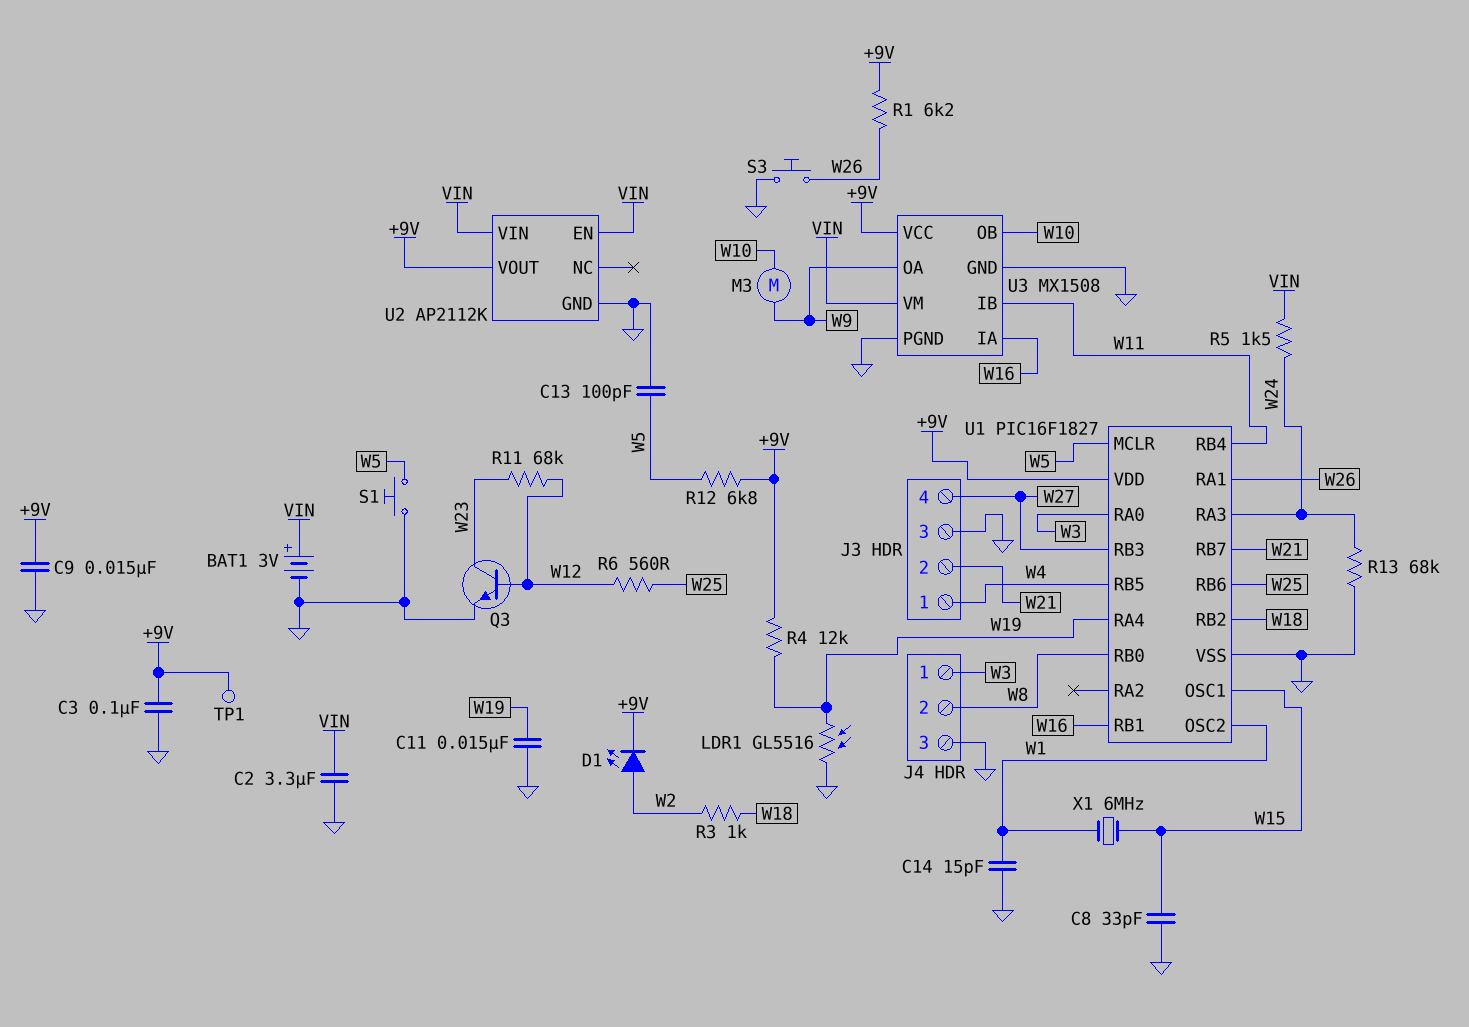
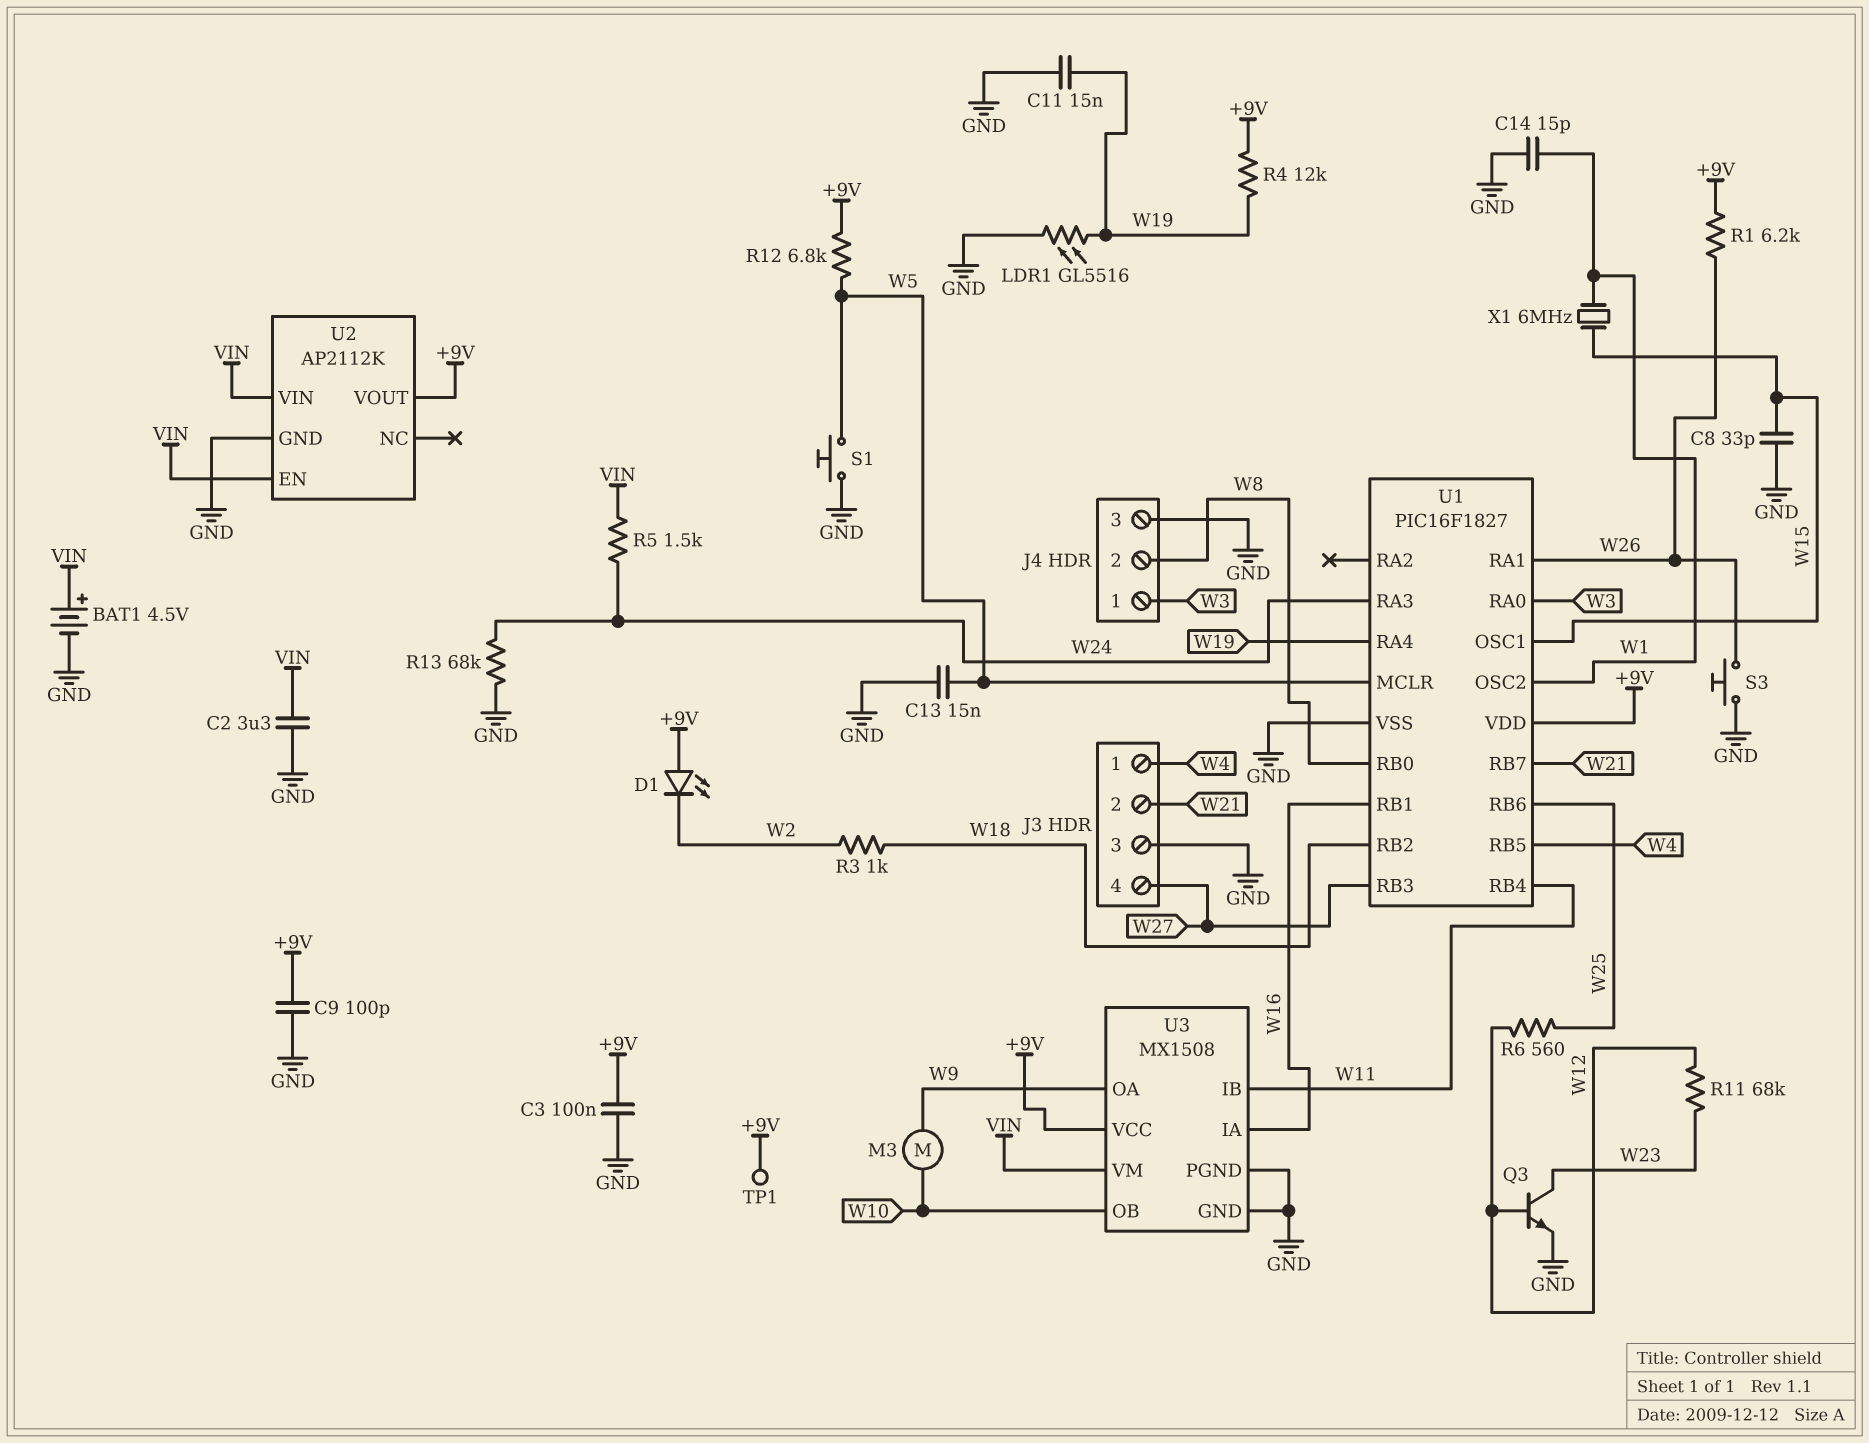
BAT1: 3V (plus VIN, minus GND) -> 4.5V (plus VIN, minus GND)
C9: 15nF (+9V, GND) -> 100pF (+9V, GND)
C13: 100pF (GND, W5) -> 15nF (GND, W5)
D1: LED (A W2, K +9V) -> LED (A +9V, K W2)

